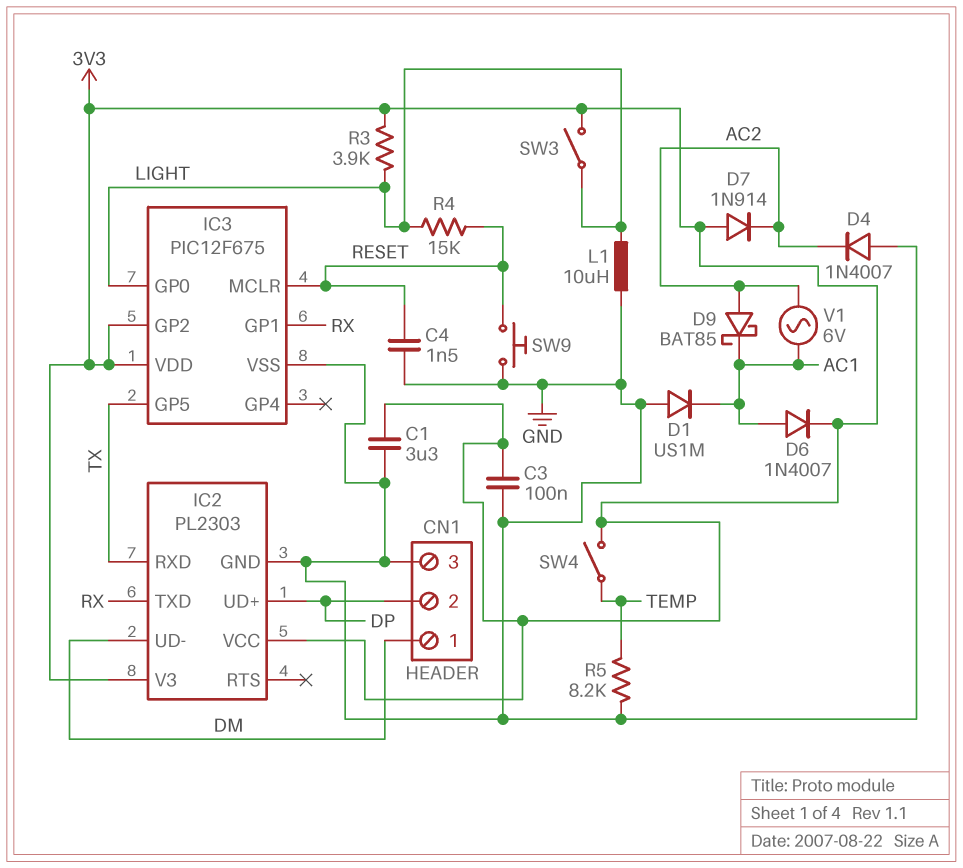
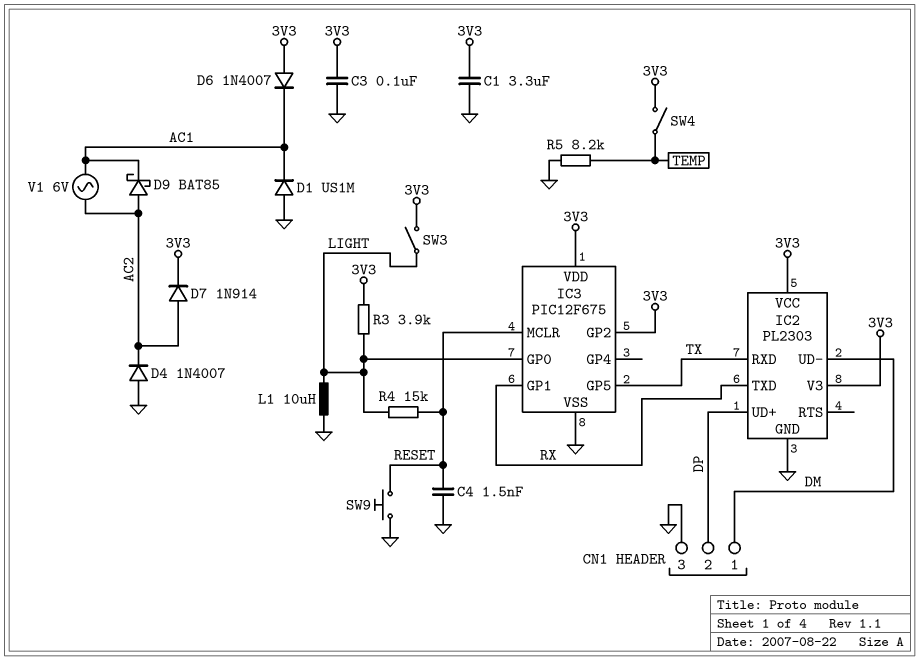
D6: diode 1N4007 (A AC1, K 3V3) -> diode 1N4007 (A 3V3, K AC1)
D7: diode 1N914 (A 3V3, K AC2) -> diode 1N914 (A AC2, K 3V3)

